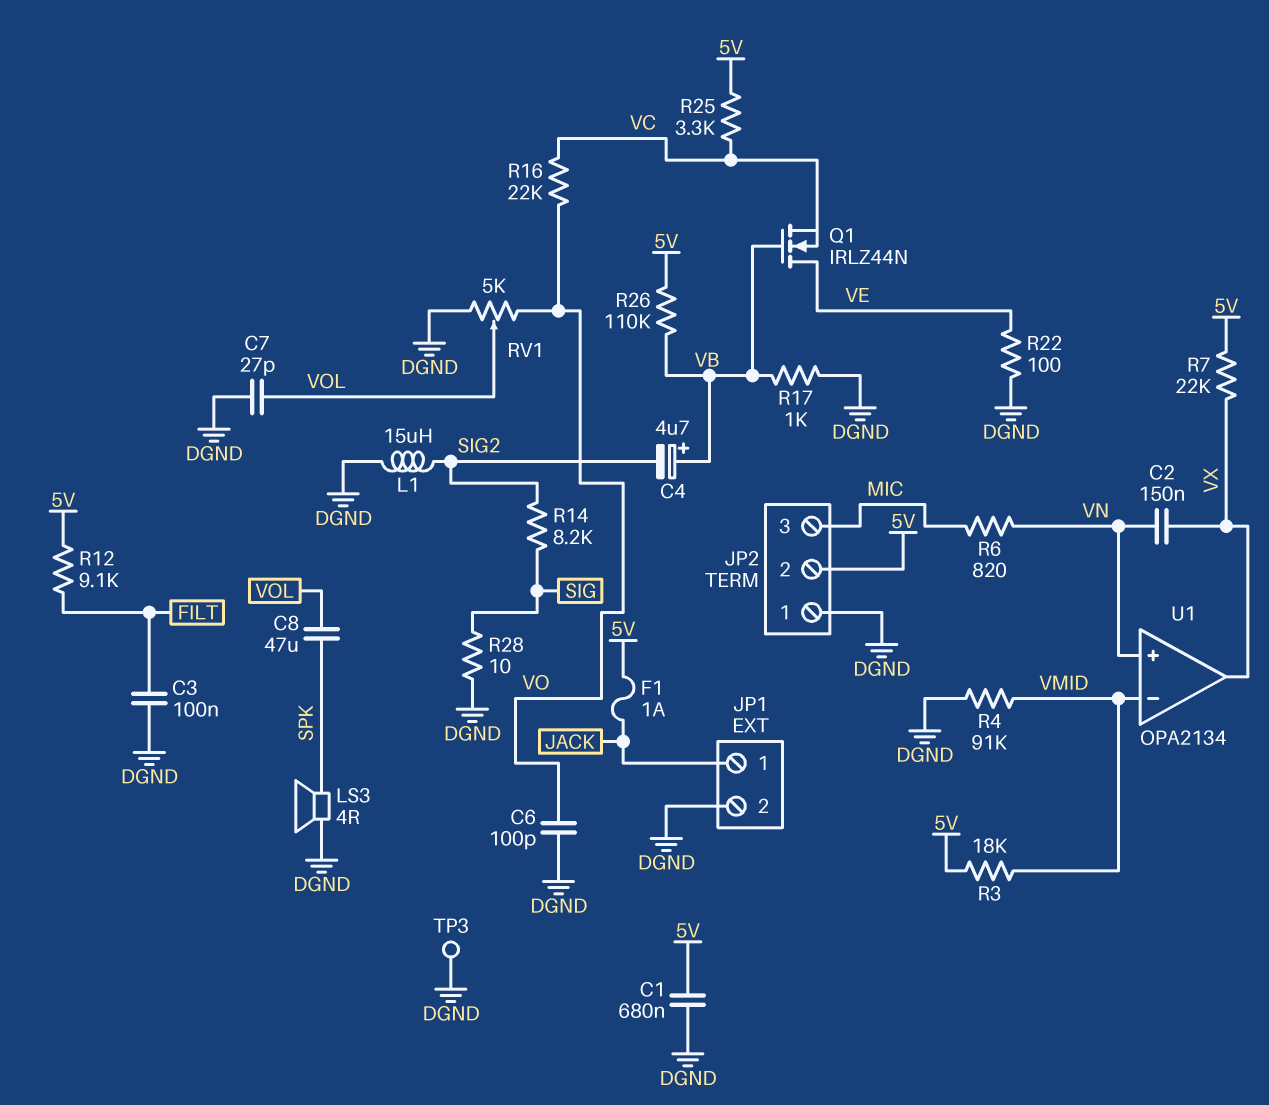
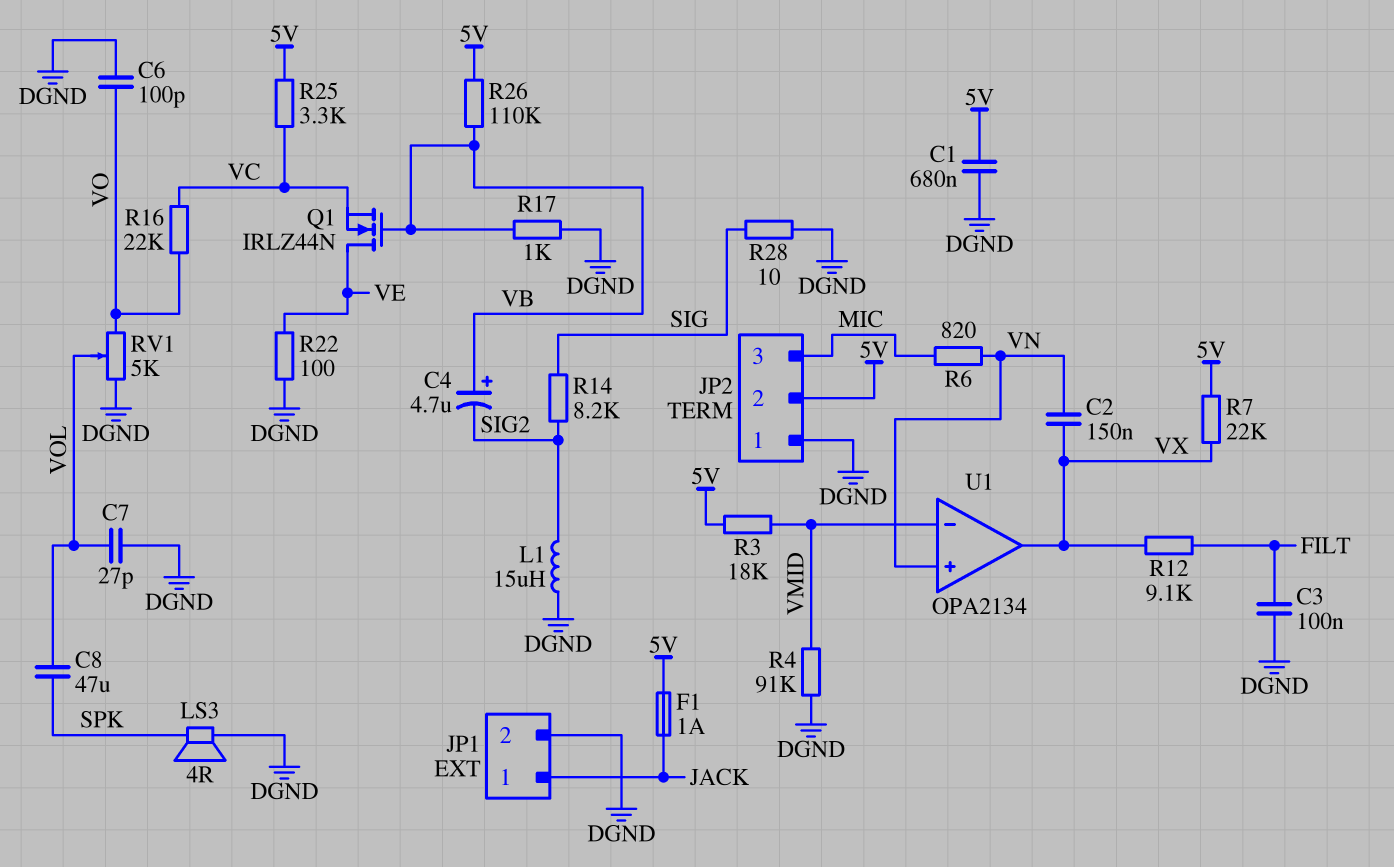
R12: 9.1k (5V, FILT) -> 9.1k (FILT, VX)
TP3: test point (DGND) -> none

